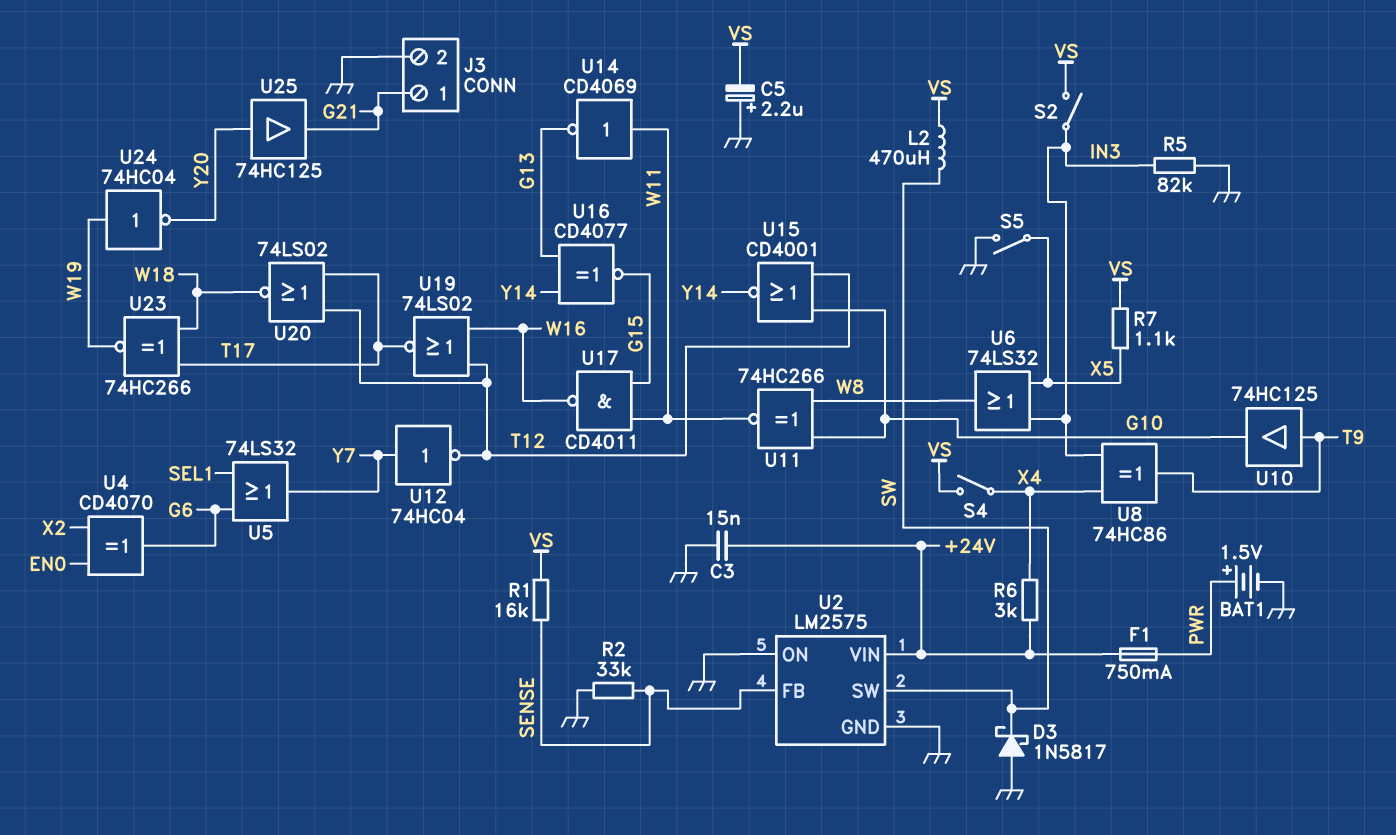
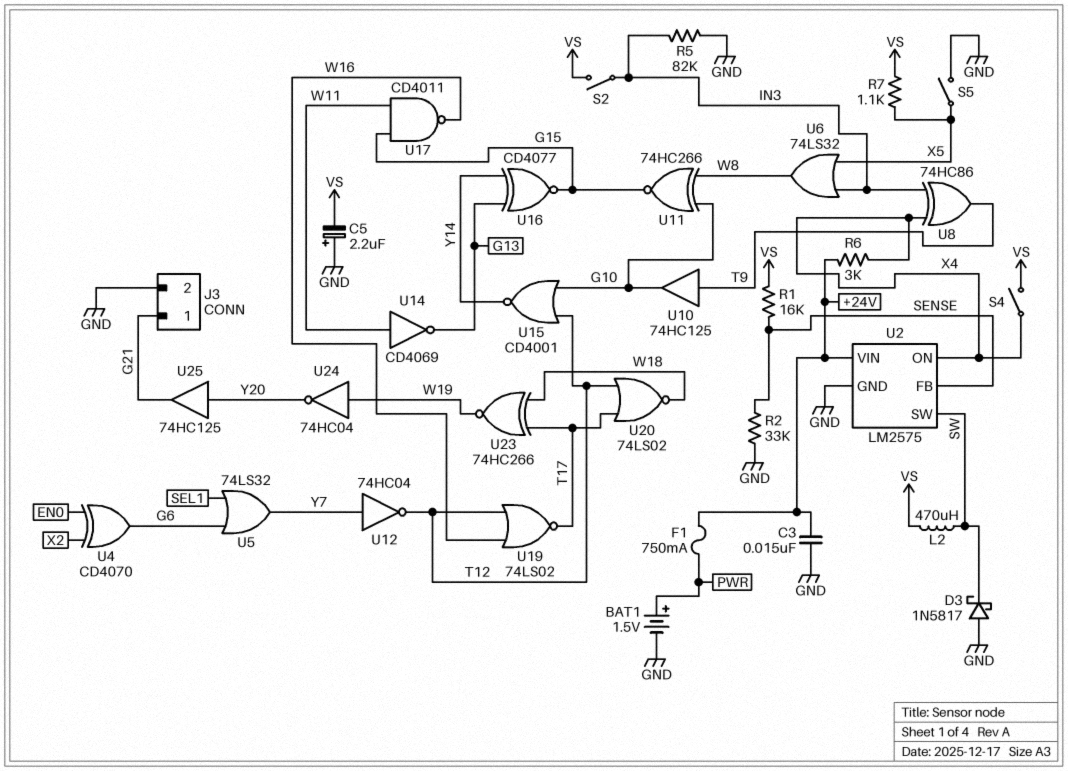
U2 pin ON: GND -> X4
U11: XNOR 74HC266 (in G10, in W8, out W11) -> XNOR 74HC266 (in G10, in W8, out G15)

